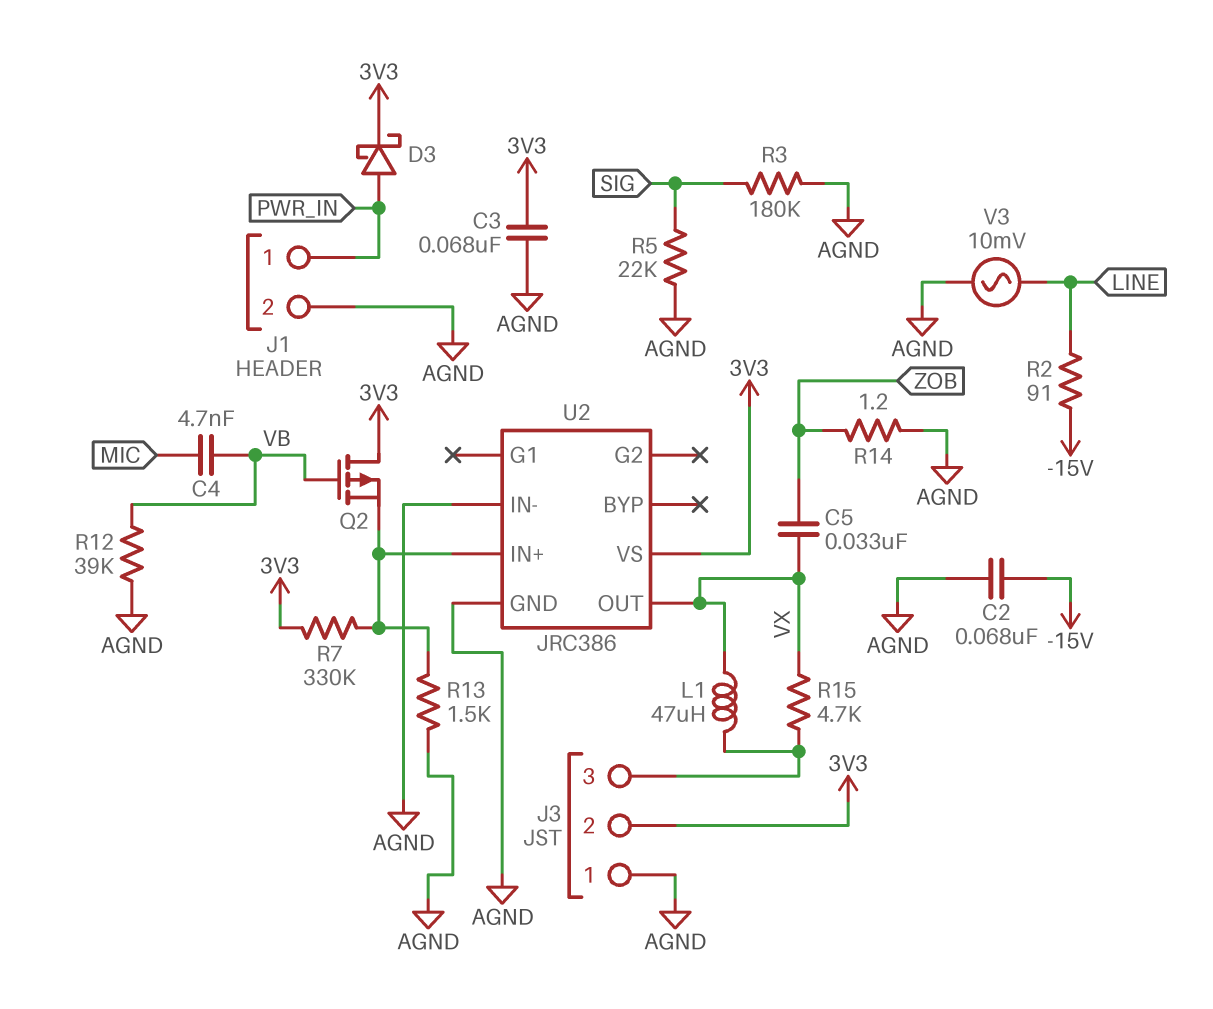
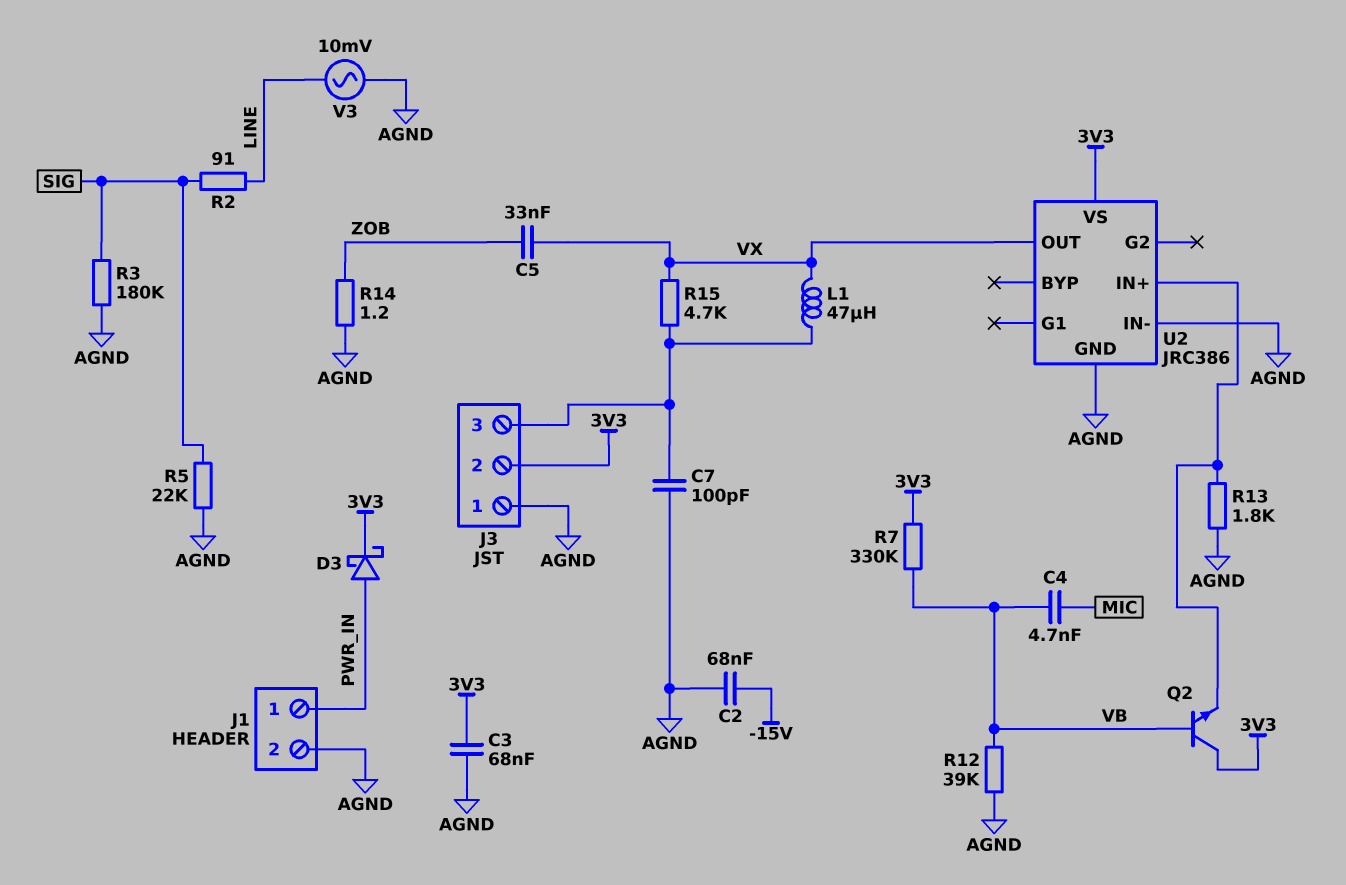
C7: none -> 100pF (AGND, J3/3)
Q2: PMOS (G VB, D 3V3, S U2/IN+) -> NPN (B VB, C 3V3, E U2/IN+)
R2: 91 (-15V, LINE) -> 91 (LINE, SIG)
R7: 330k (3V3, U2/IN+) -> 330k (3V3, VB)
R13: 1.5k (AGND, U2/IN+) -> 1.8k (AGND, U2/IN+)

